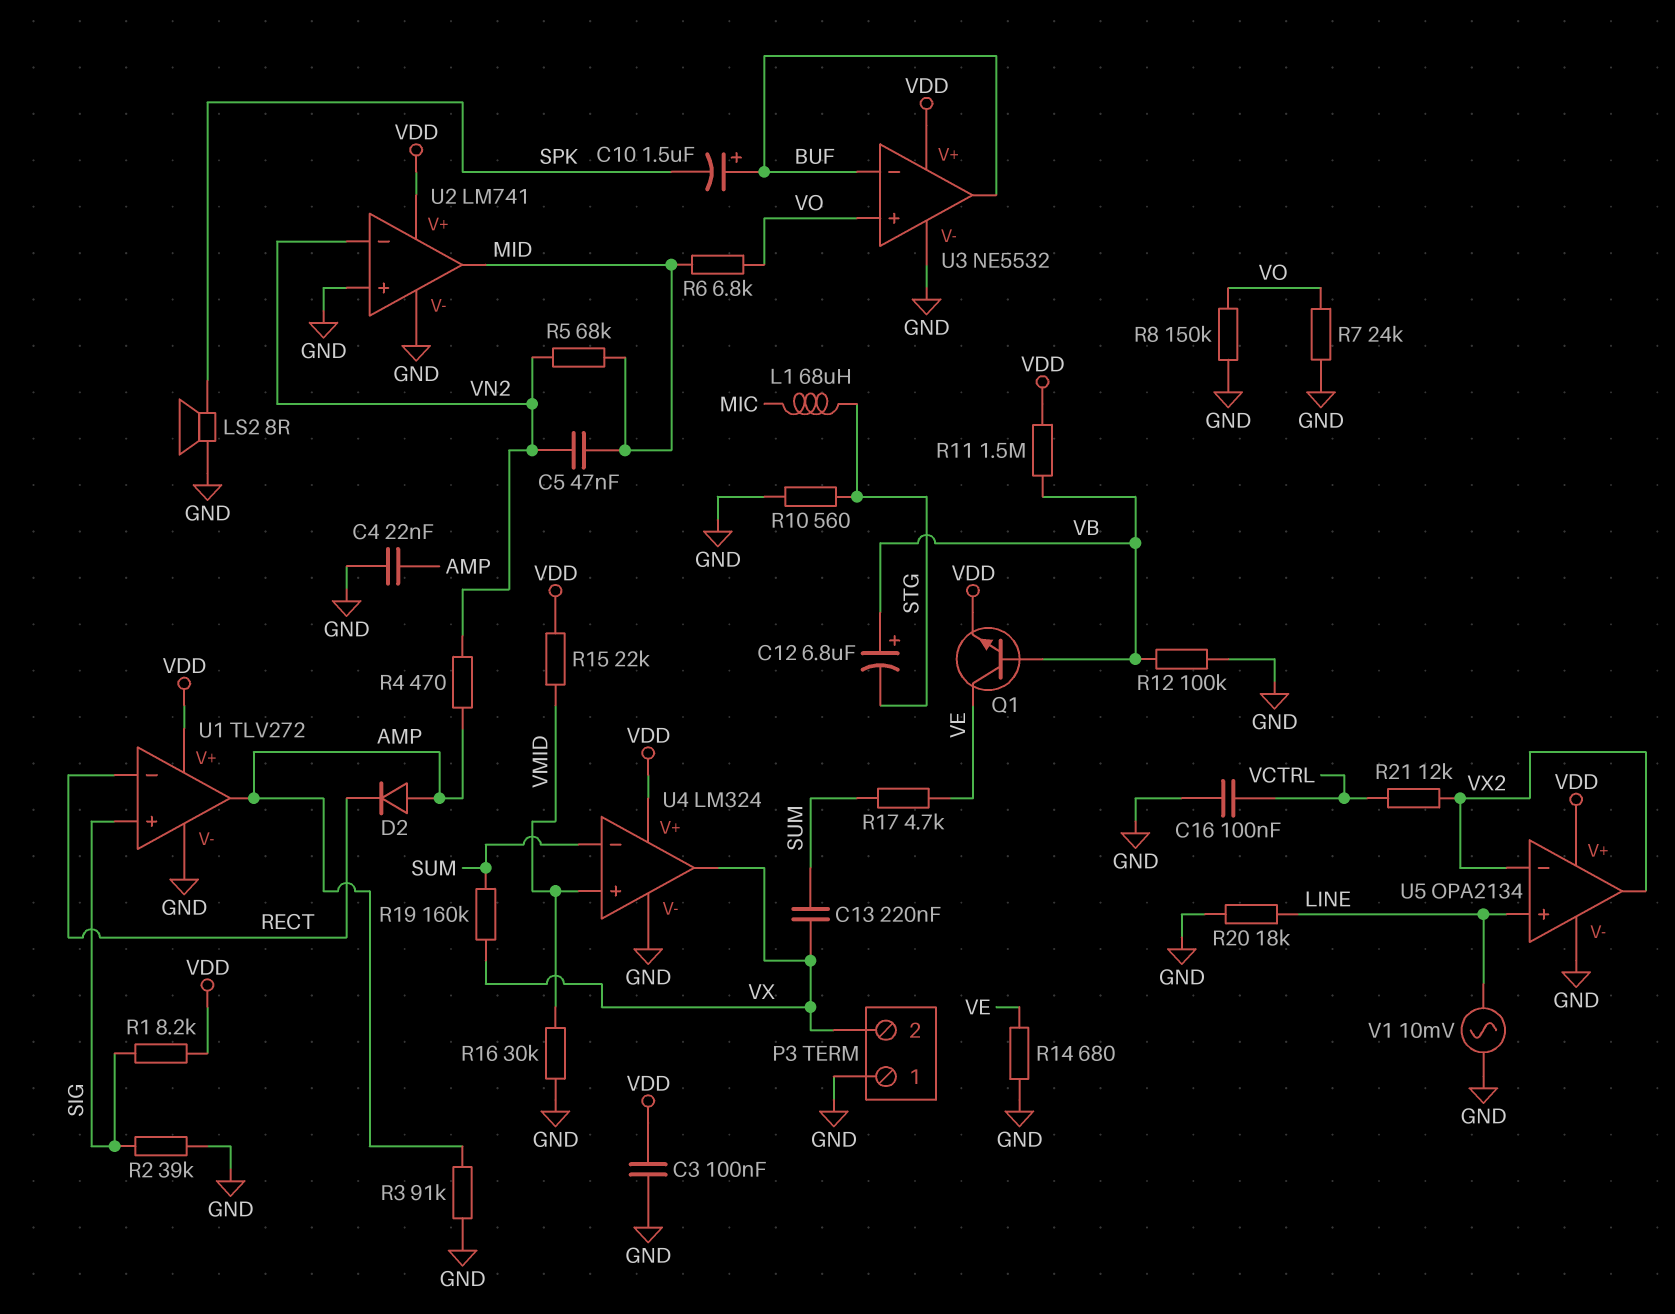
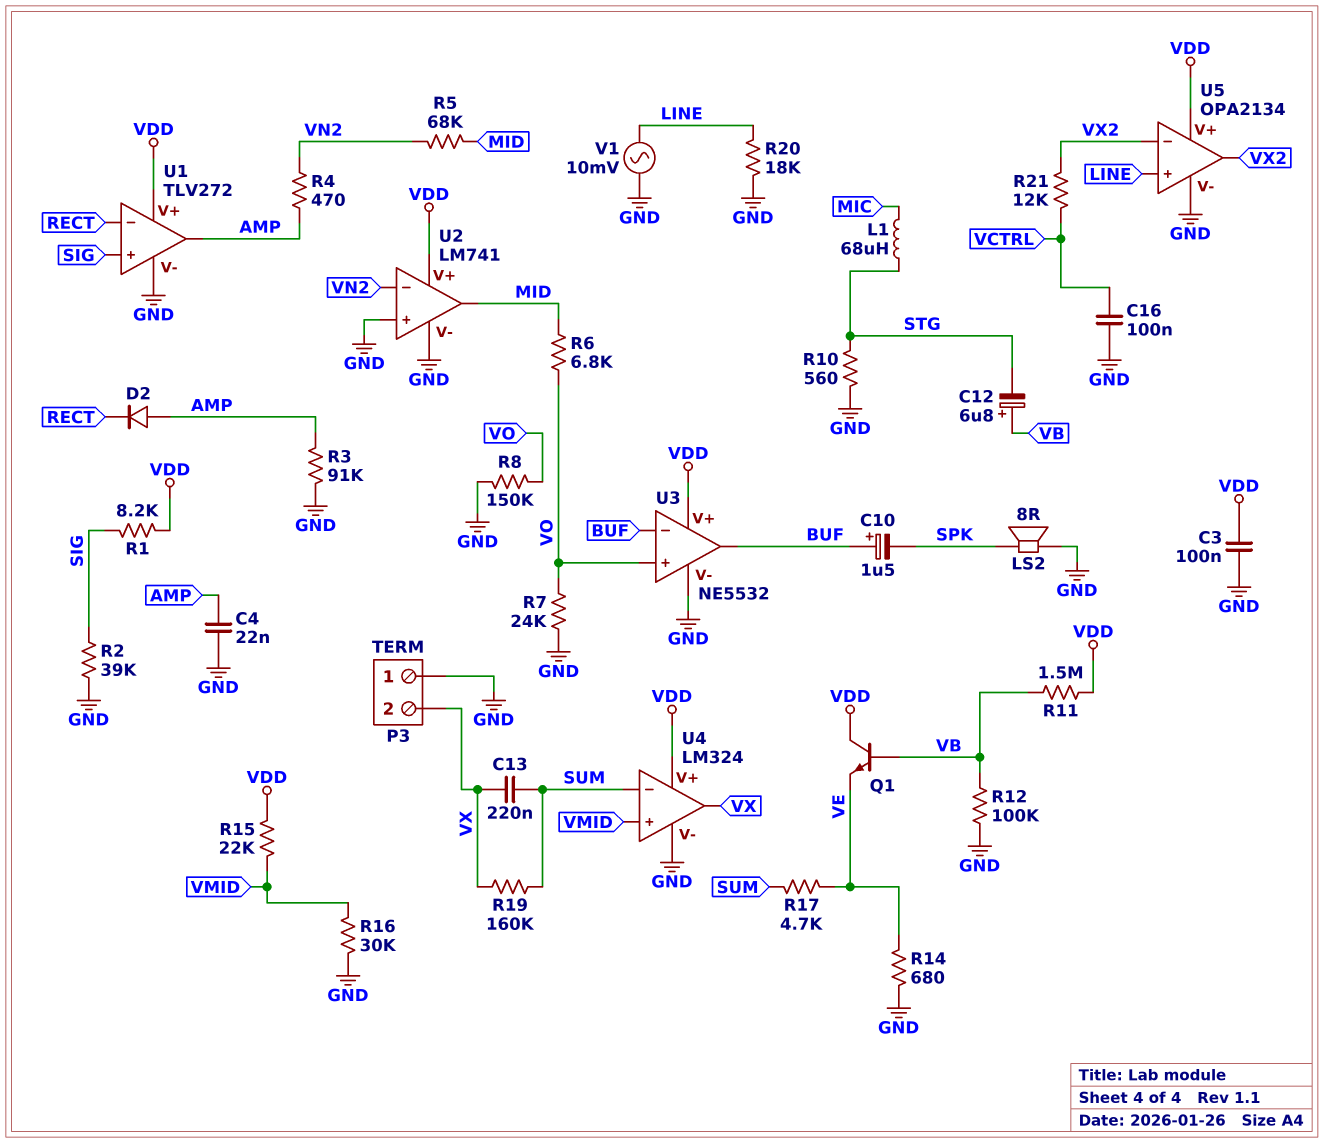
C5: 47nF (MID, VN2) -> none
Q1: NPN (B VB, C VE, E VDD) -> NPN (B VB, C VDD, E VE)

